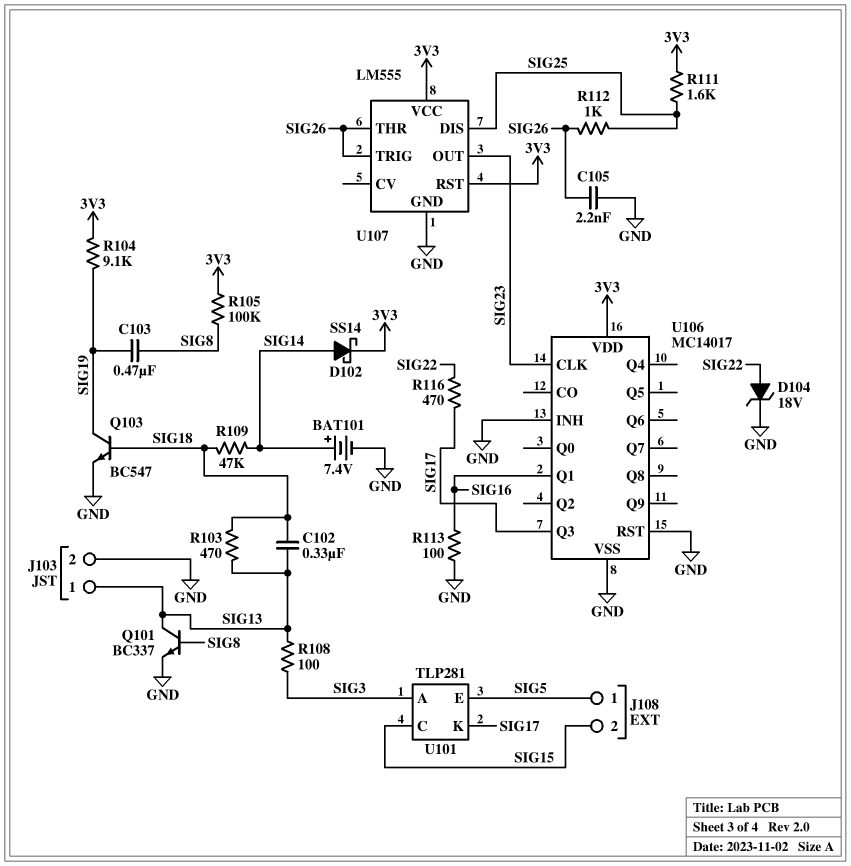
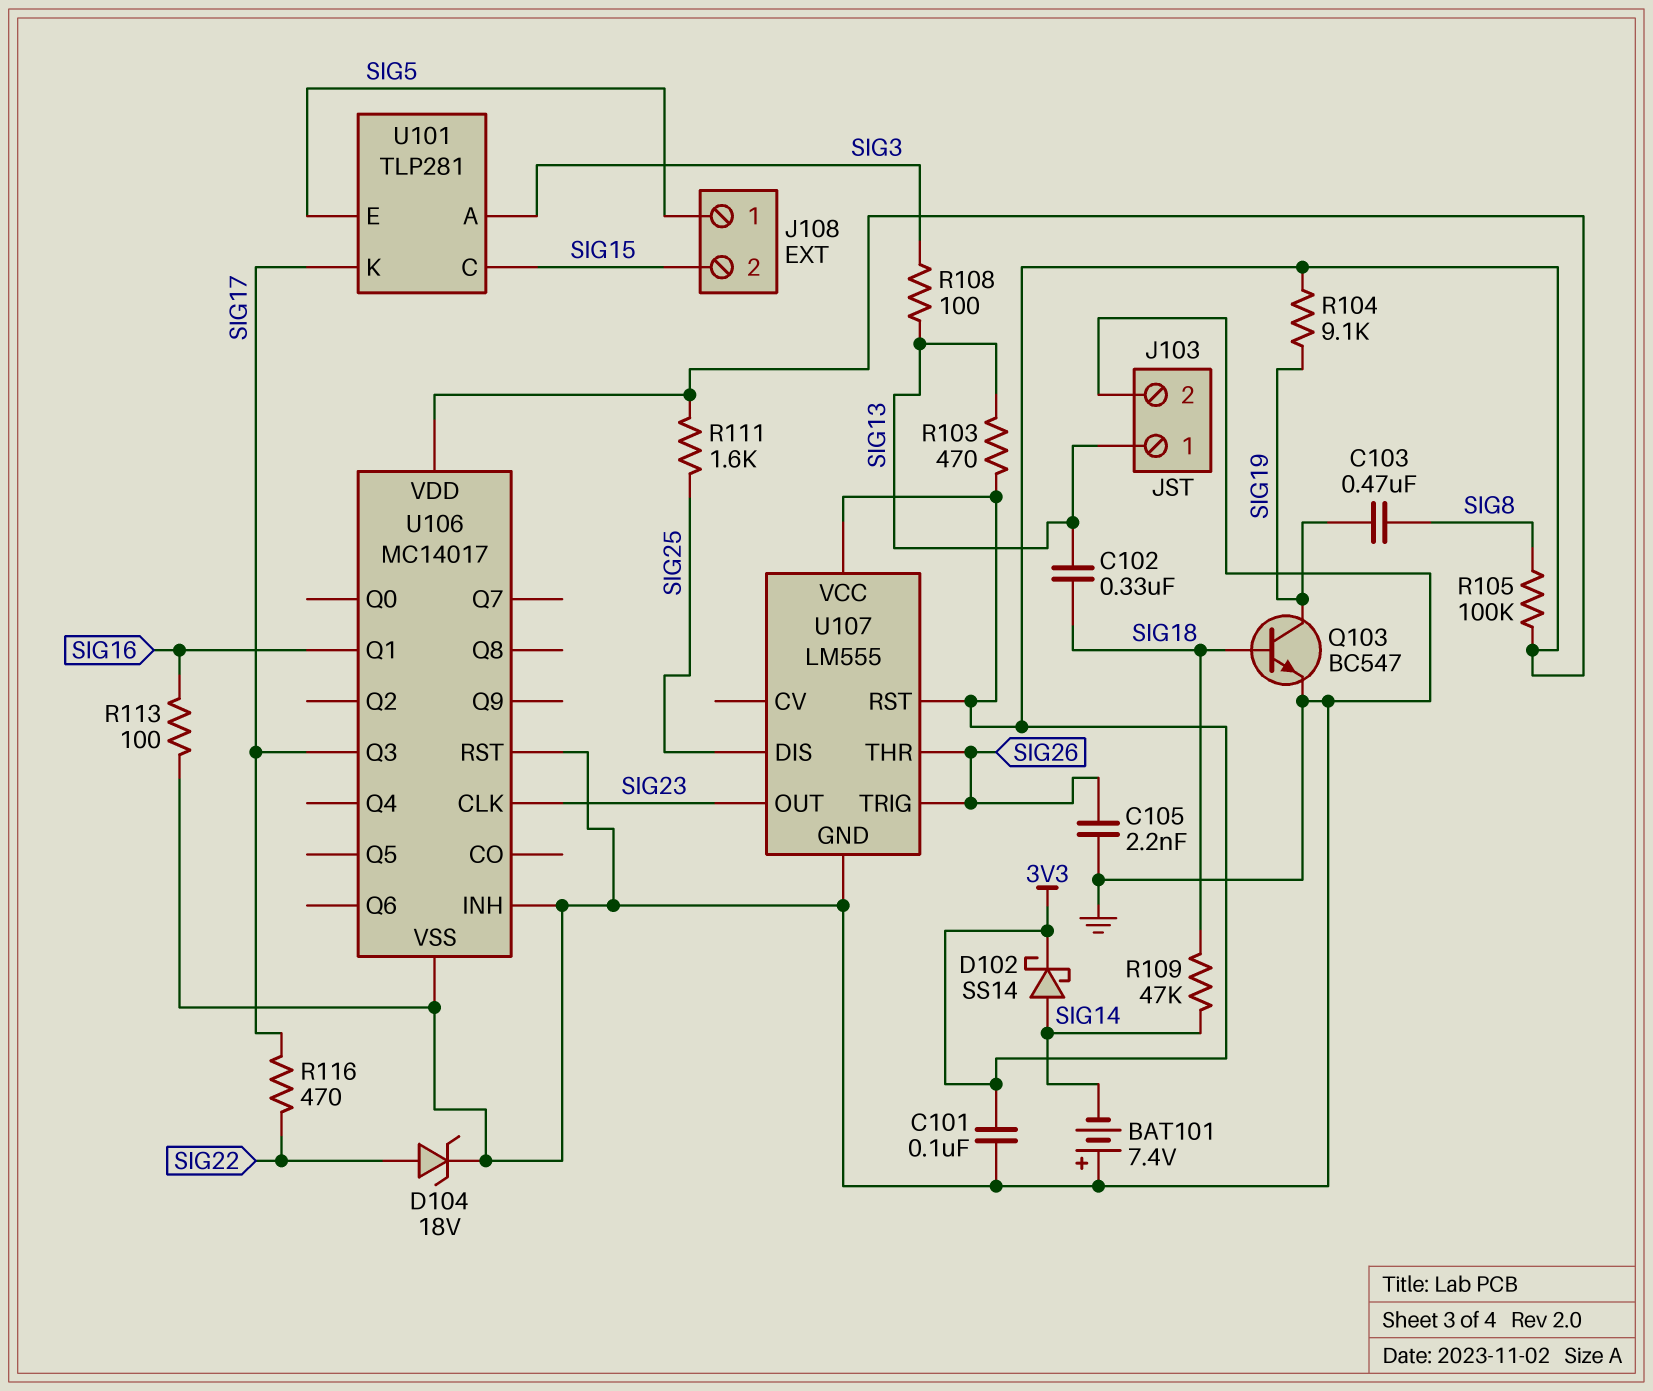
BAT101: 7.4V (plus SIG14, minus GND) -> 7.4V (plus GND, minus SIG14)
C101: none -> 100nF (3V3, GND)
Q101: NPN BC337 (B SIG8, C SIG13, E GND) -> none
R103: 470 (SIG13, SIG18) -> 470 (3V3, SIG13)
R112: 1k (SIG25, SIG26) -> none

